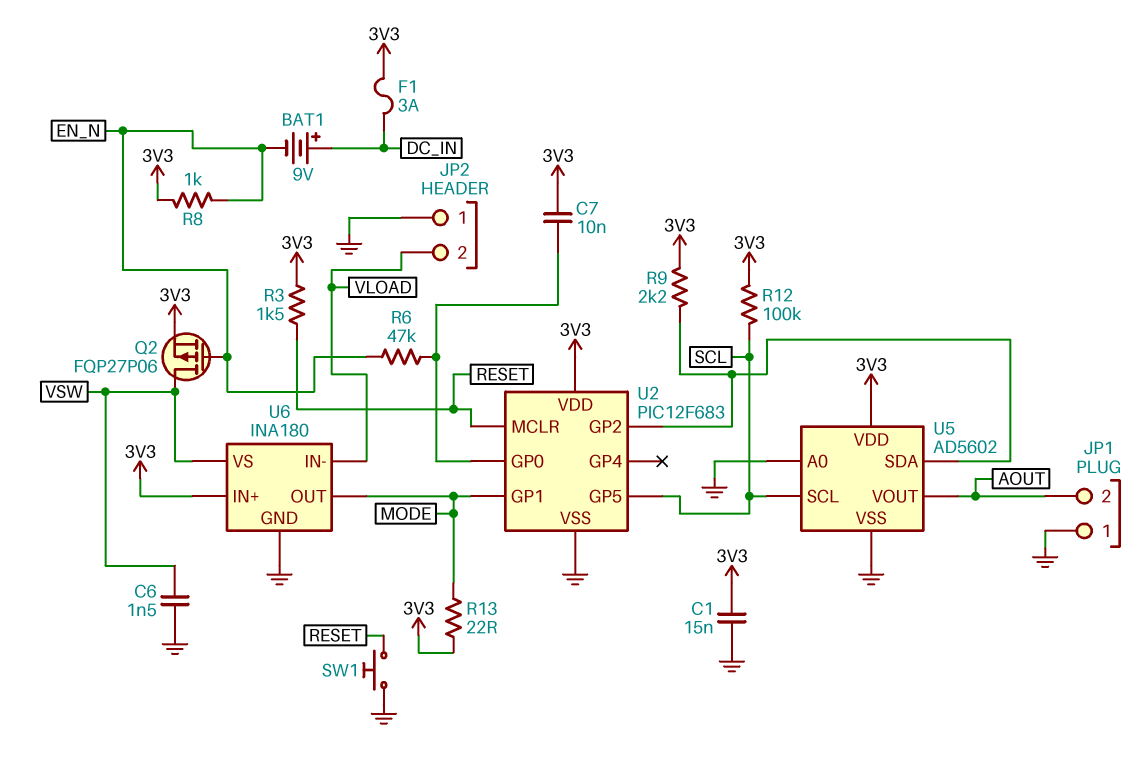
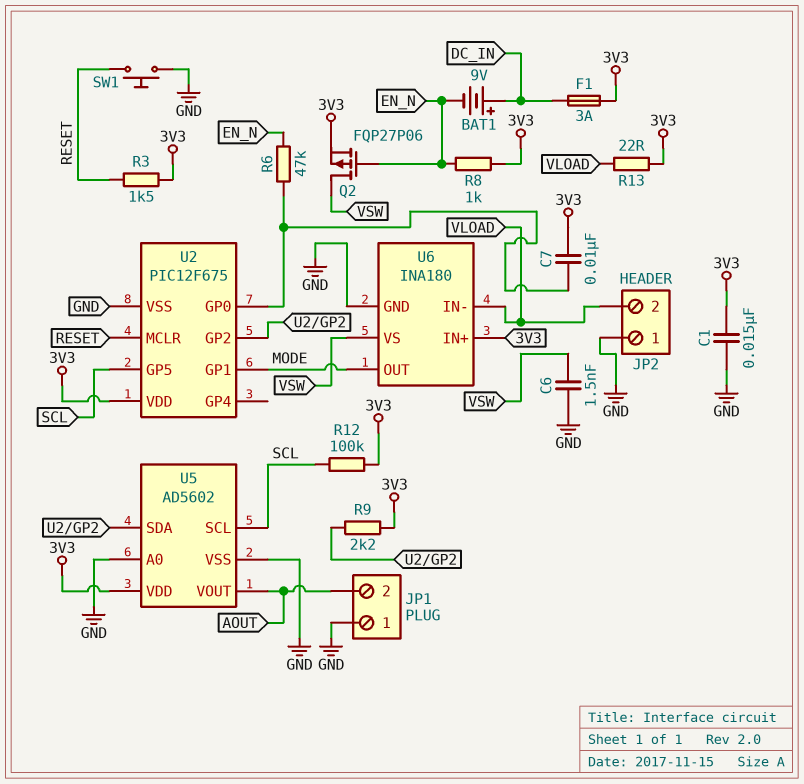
R13: 22 (3V3, MODE) -> 22 (3V3, VLOAD)
U2: PIC12F683 -> PIC12F675

